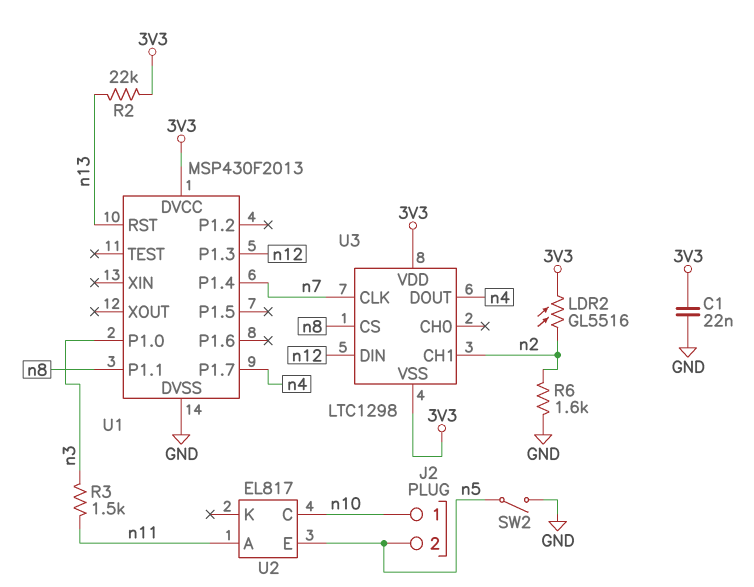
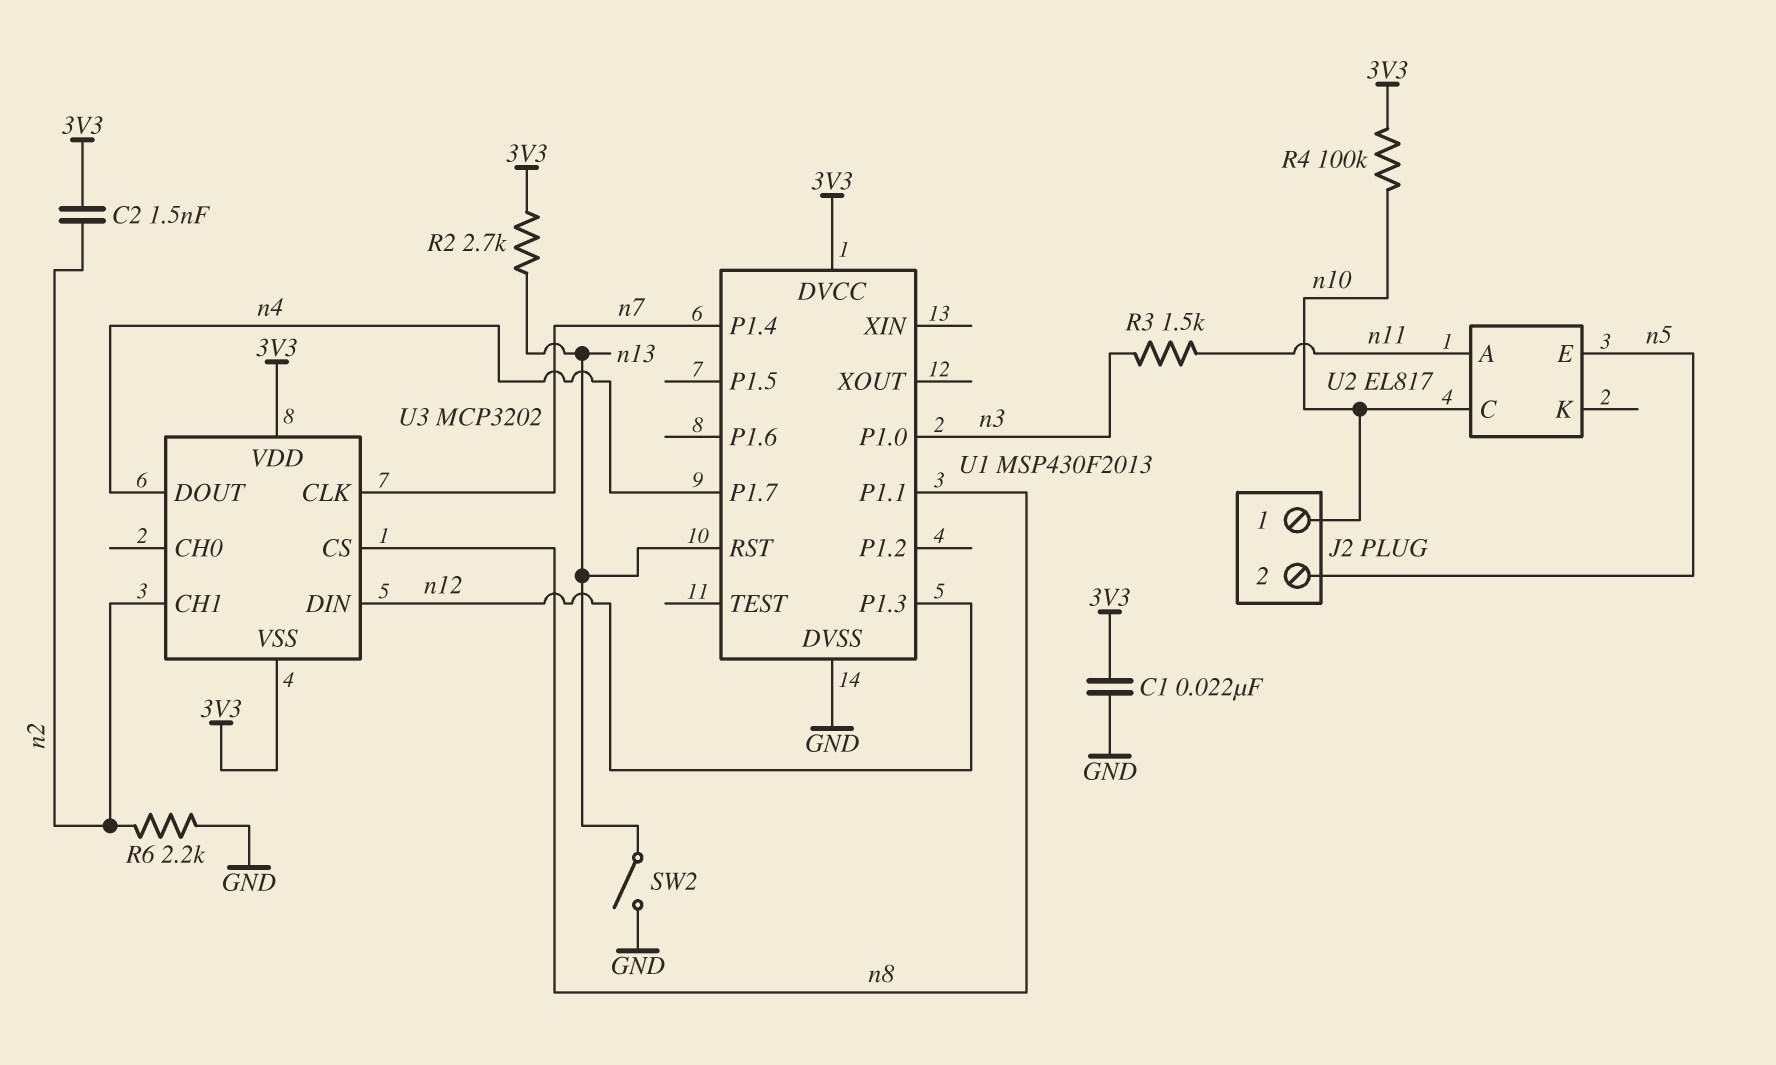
C2: none -> 1.5nF (3V3, n2)
LDR2: GL5516 (3V3, n2) -> none
R2: 22k (3V3, n13) -> 2.7k (3V3, n13)
R4: none -> 100k (3V3, n10)
R6: 1.6k (GND, n2) -> 2.2k (GND, n2)
SW2: switch (GND, n5) -> switch (GND, n13)
U3: LTC1298 -> MCP3202

